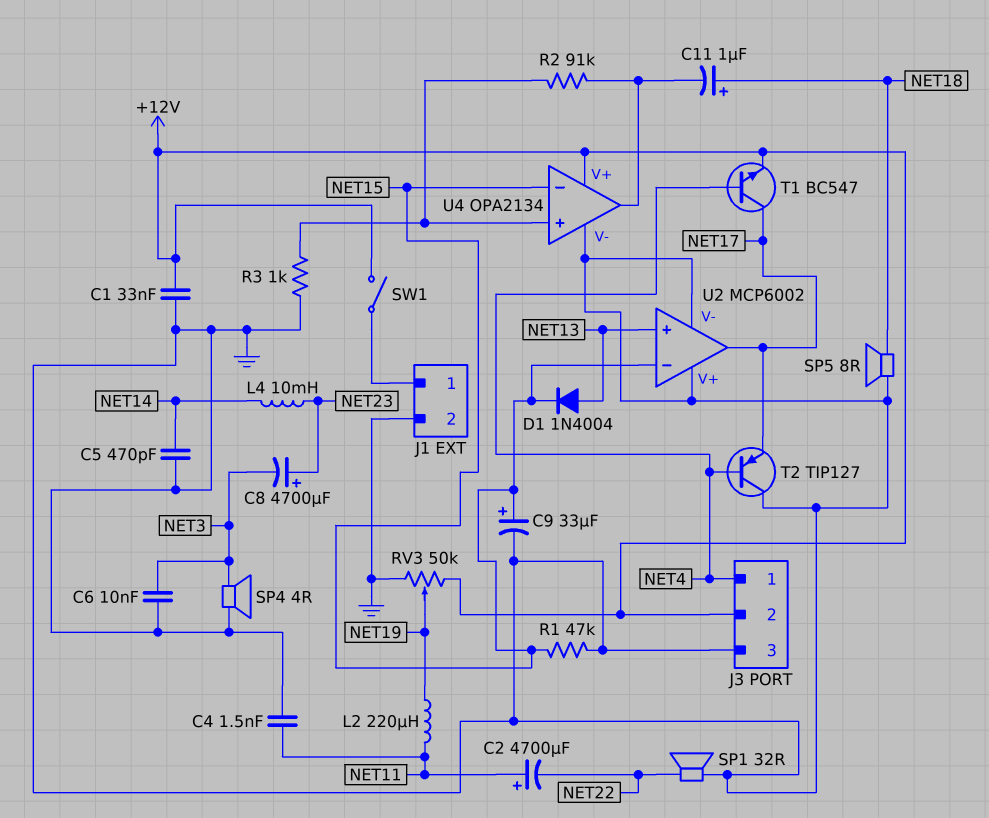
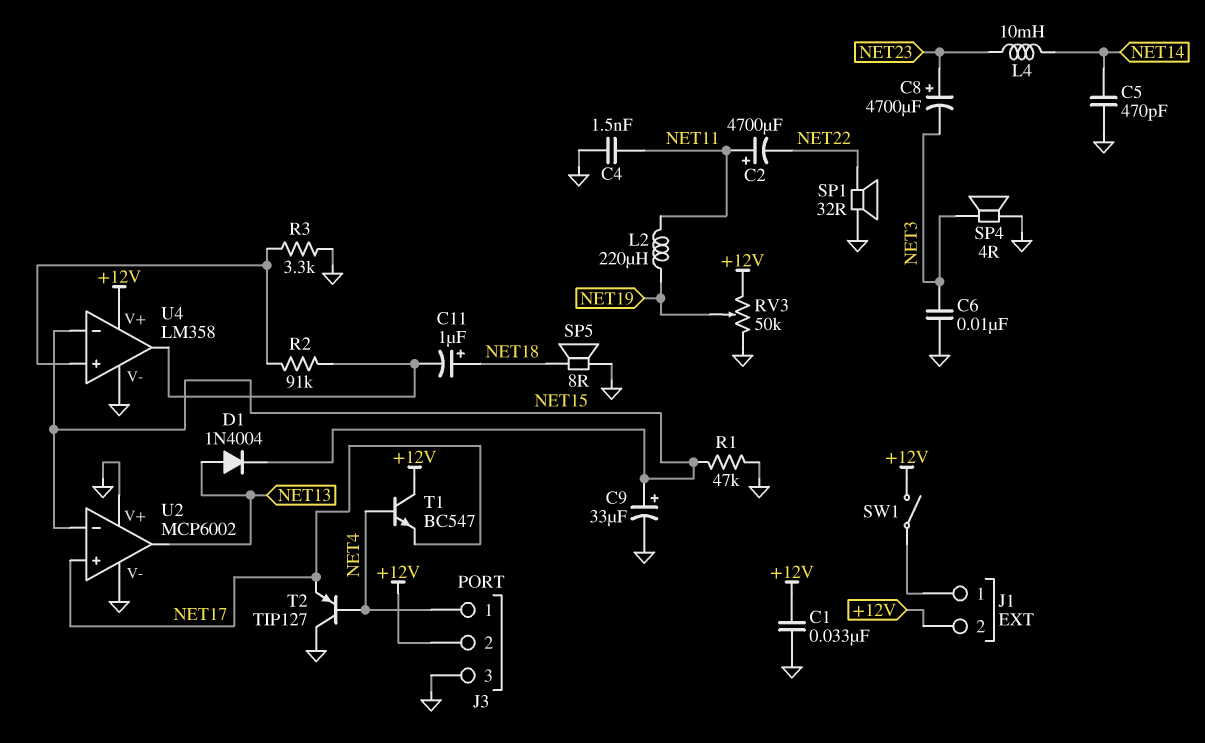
J1 pin 2: GND -> +12V
R3: 1k (GND, U4/in+) -> 3.3k (GND, U4/in+)
T1: NPN BC547 (B NET4, C NET17, E +12V) -> NPN BC547 (B NET4, C +12V, E NET17)
U2 pin in+: NET13 -> NET17
U2 pin out: NET17 -> NET13
U4: OPA2134 -> LM358

